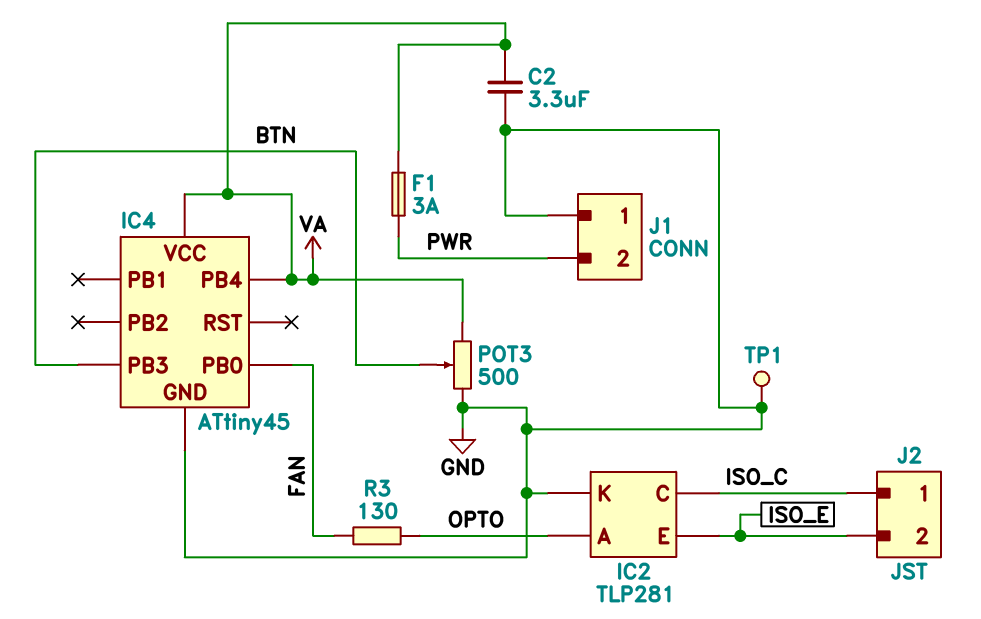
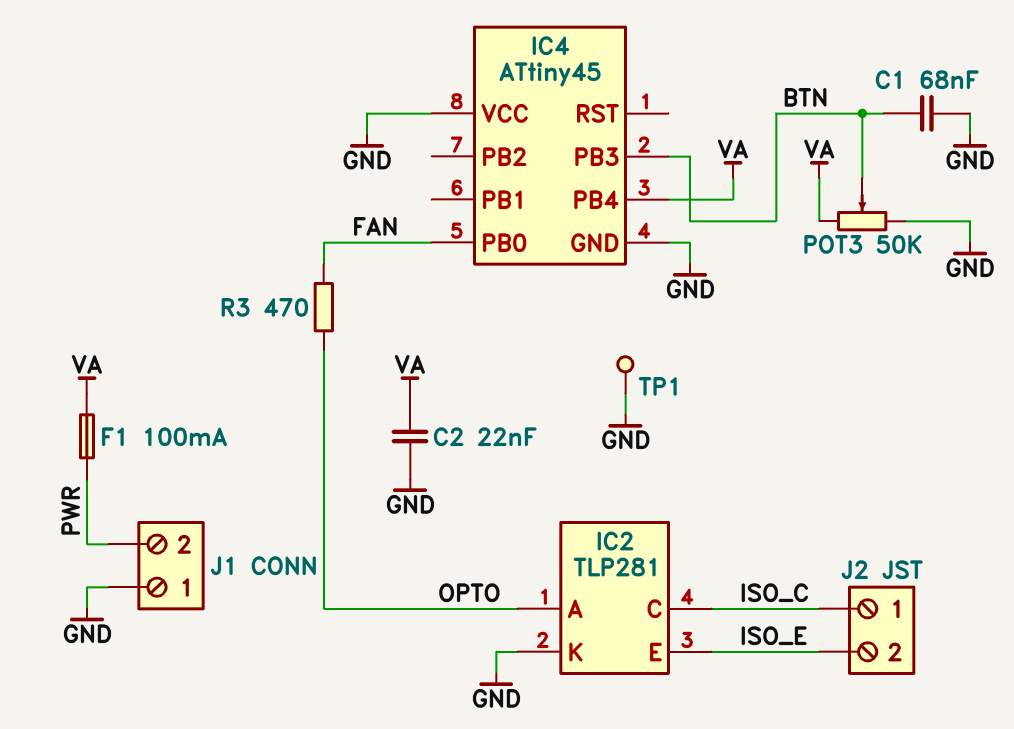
C1: none -> 68nF (BTN, GND)
C2: 3.3uF (GND, VA) -> 22nF (GND, VA)
F1: 3A (PWR, VA) -> 100mA (PWR, VA)
IC4 pin VCC: VA -> GND
POT3: 500 (GND, VA, wiper BTN) -> 50k (GND, VA, wiper BTN)
R3: 130 (FAN, OPTO) -> 470 (FAN, OPTO)

